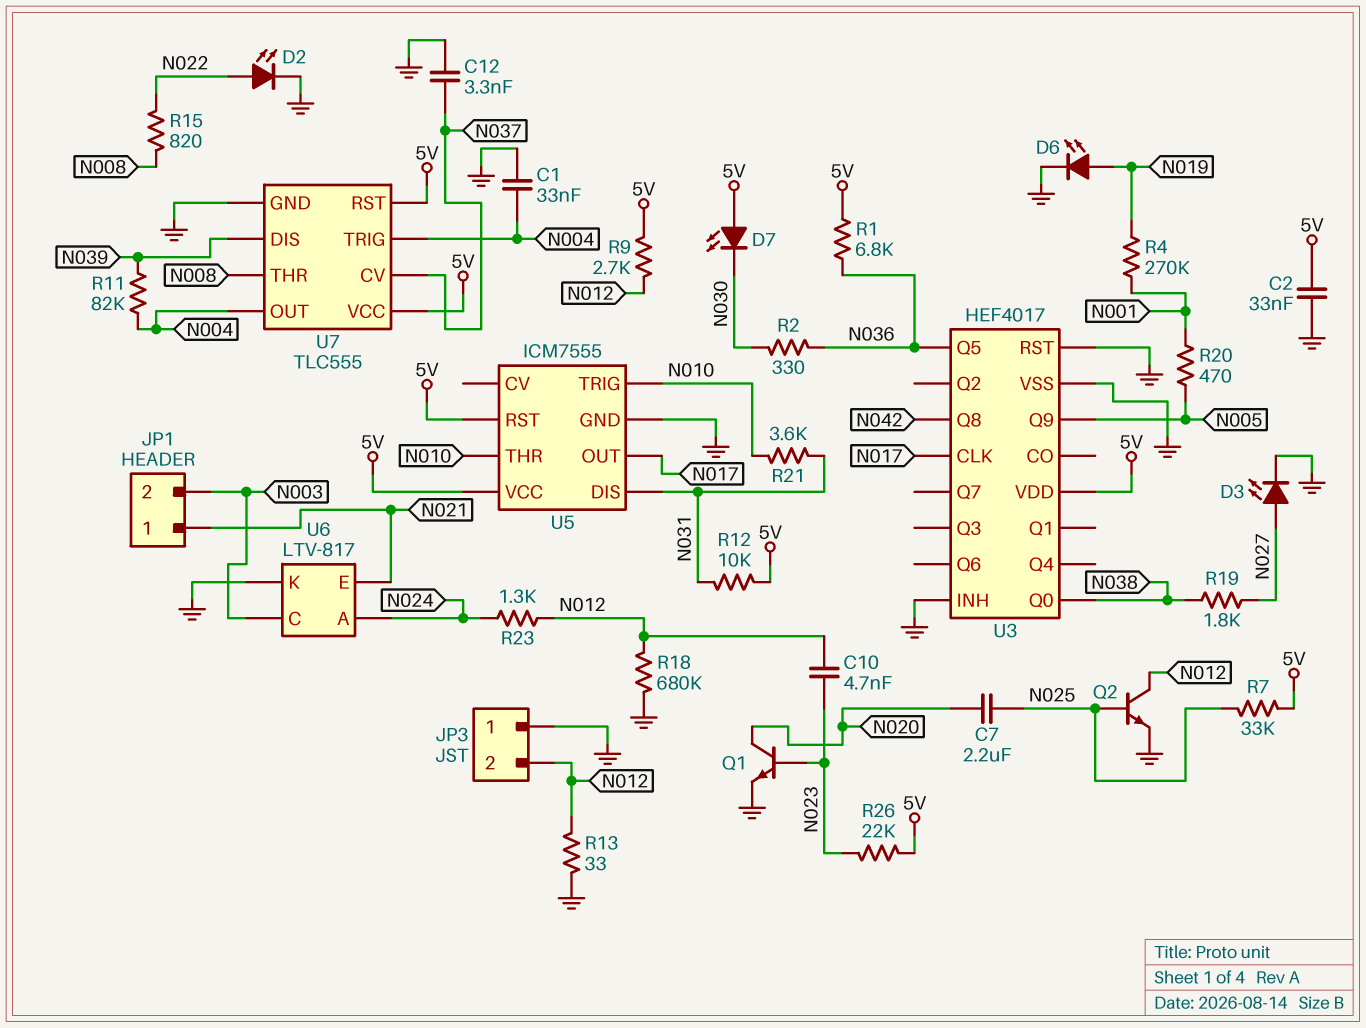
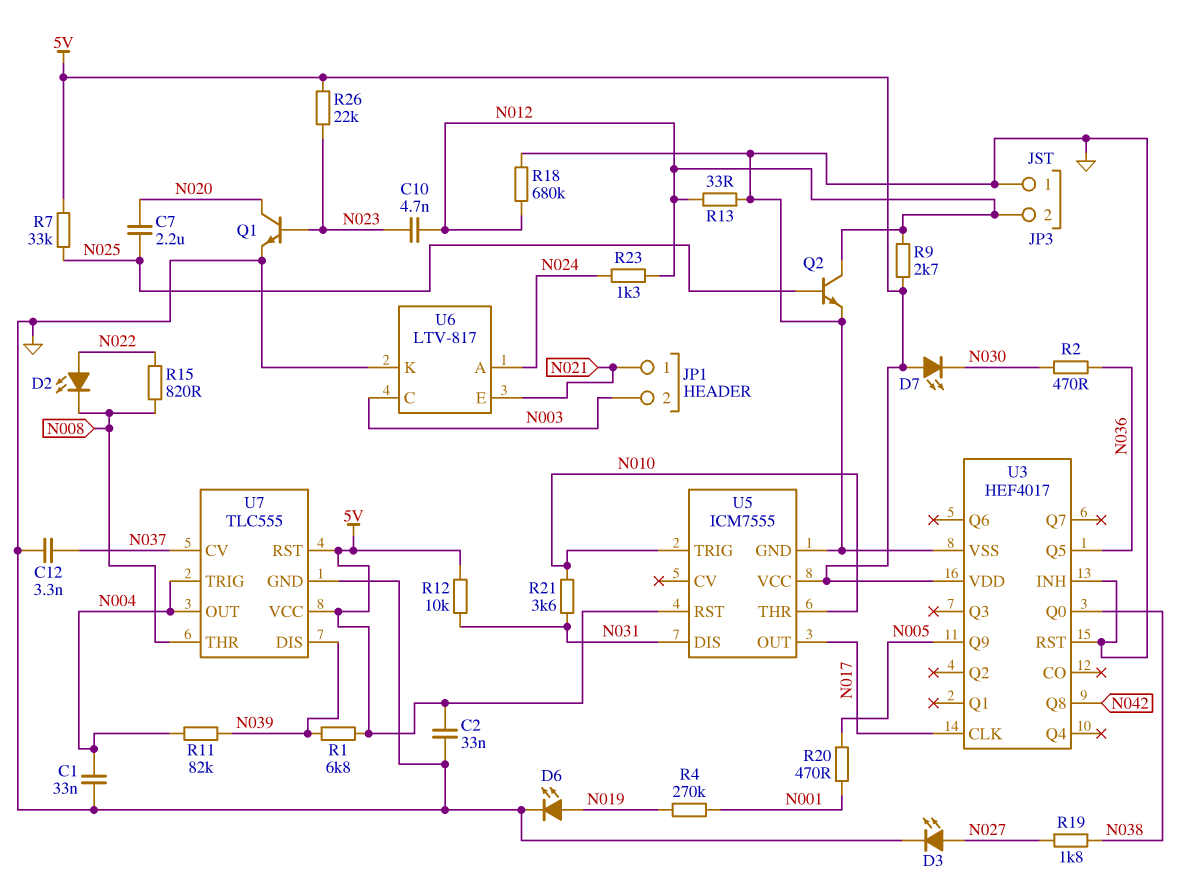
D2: LED (A N022, K GND) -> LED (A N022, K N008)
R1: 6.8k (5V, N036) -> 6.8k (5V, N039)
R2: 330 (N030, N036) -> 470 (N030, N036)

